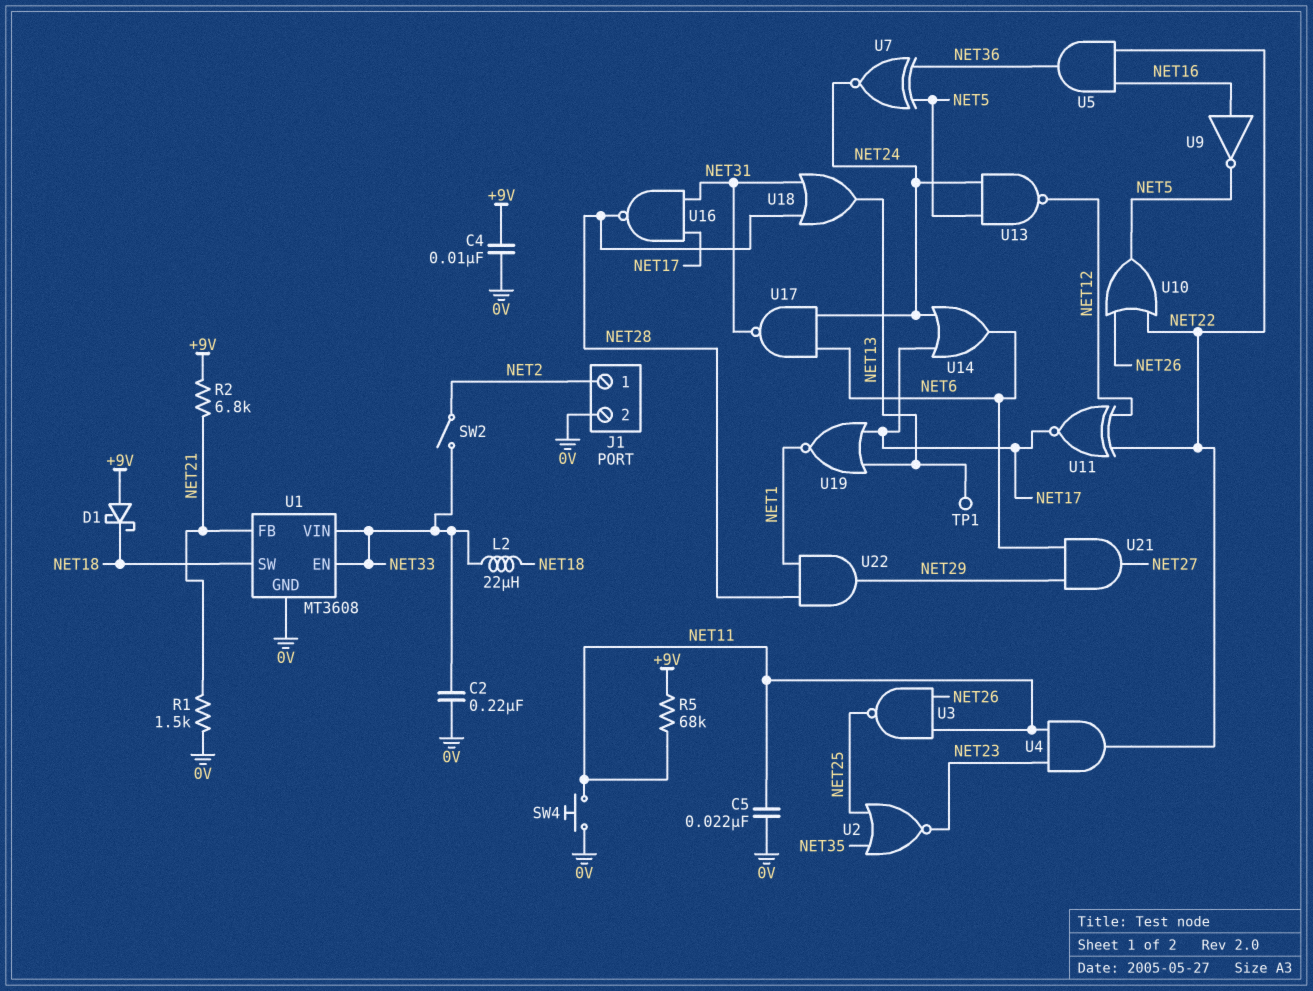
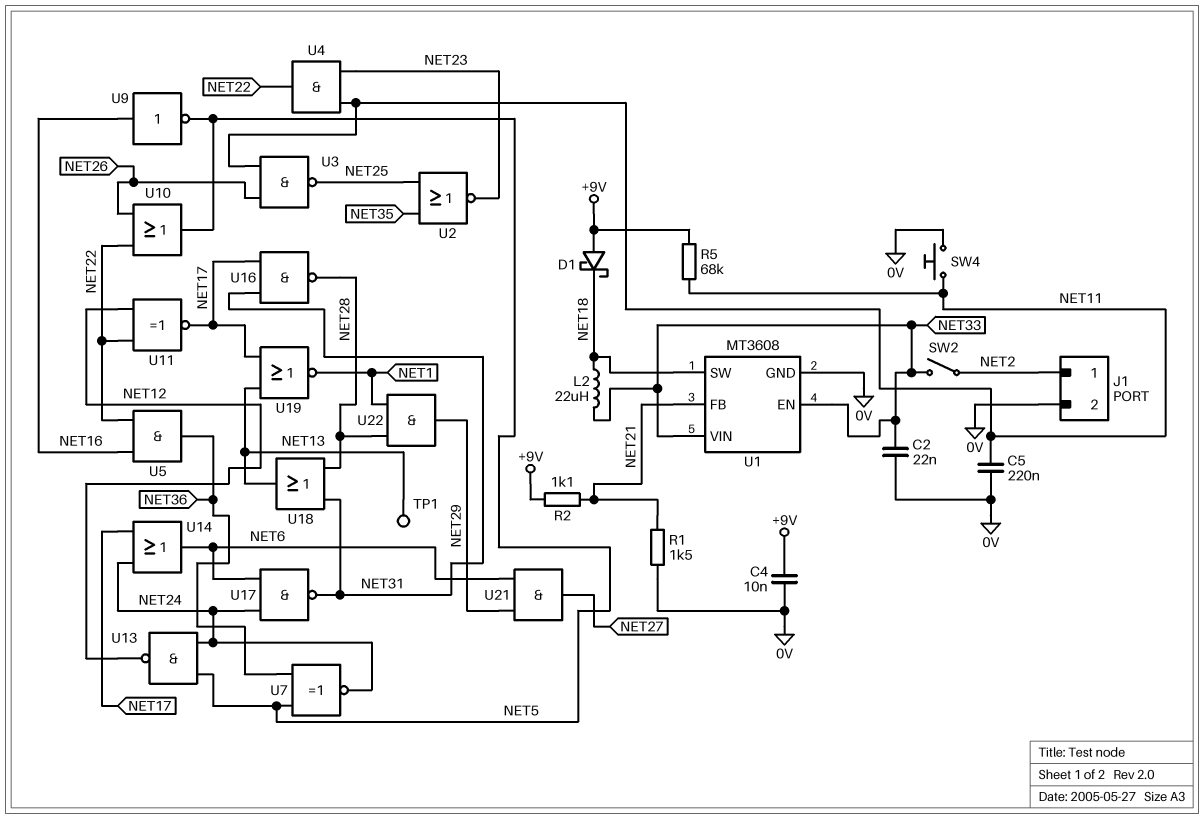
C2: 220nF (0V, NET33) -> 22nF (0V, NET33)
C5: 22nF (0V, NET11) -> 220nF (0V, NET11)
R2: 6.8k (+9V, NET21) -> 1.1k (+9V, NET21)

